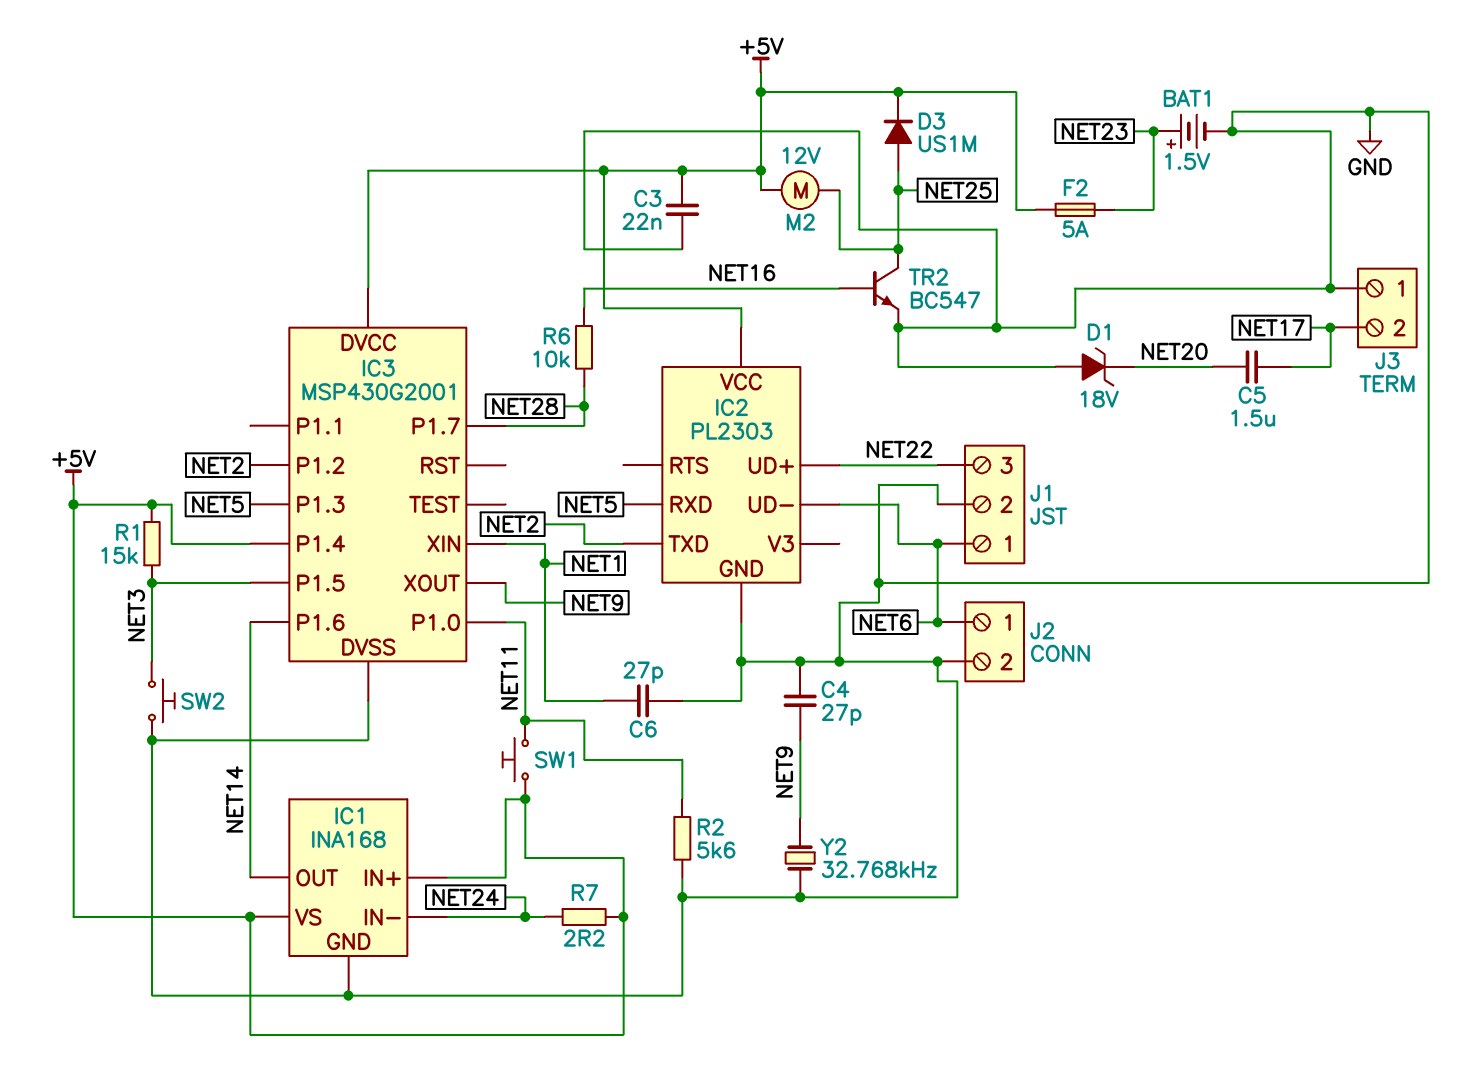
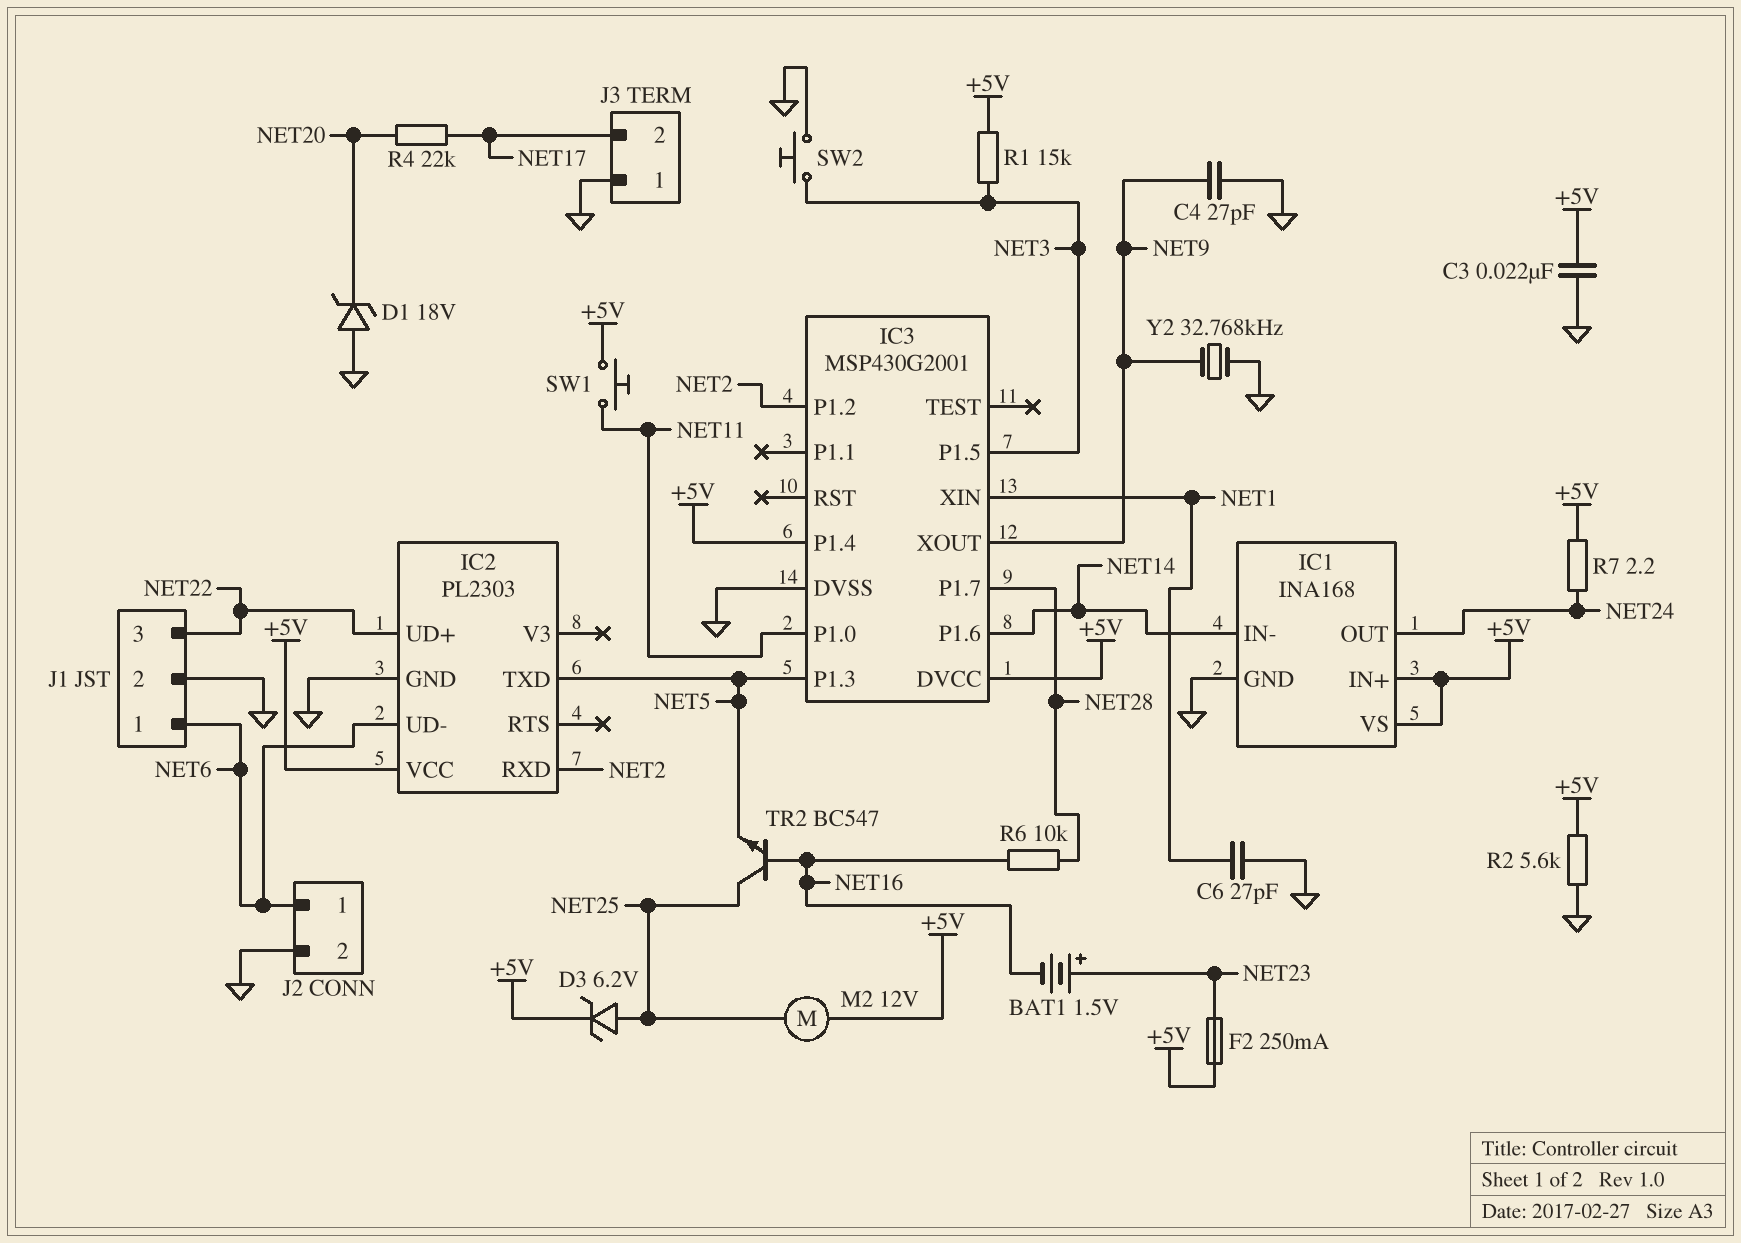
BAT1: 1.5V (plus NET23, minus GND) -> 1.5V (plus NET23, minus NET16)
C5: 1.5uF (NET17, NET20) -> none
D3: diode US1M (A NET25, K +5V) -> zener 6.2V (A NET25, K +5V)
F2: 5A (+5V, NET23) -> 250mA (+5V, NET23)
IC1 pin IN-: NET24 -> NET14
IC1 pin OUT: NET14 -> NET24
IC2 pin RXD: NET5 -> NET2
IC2 pin TXD: NET2 -> NET5
R2: 5.6k (GND, NET11) -> 5.6k (+5V, GND)
R4: none -> 22k (NET17, NET20)
TR2: NPN BC547 (B NET16, C NET25, E GND) -> NPN BC547 (B NET16, C NET25, E NET5)

